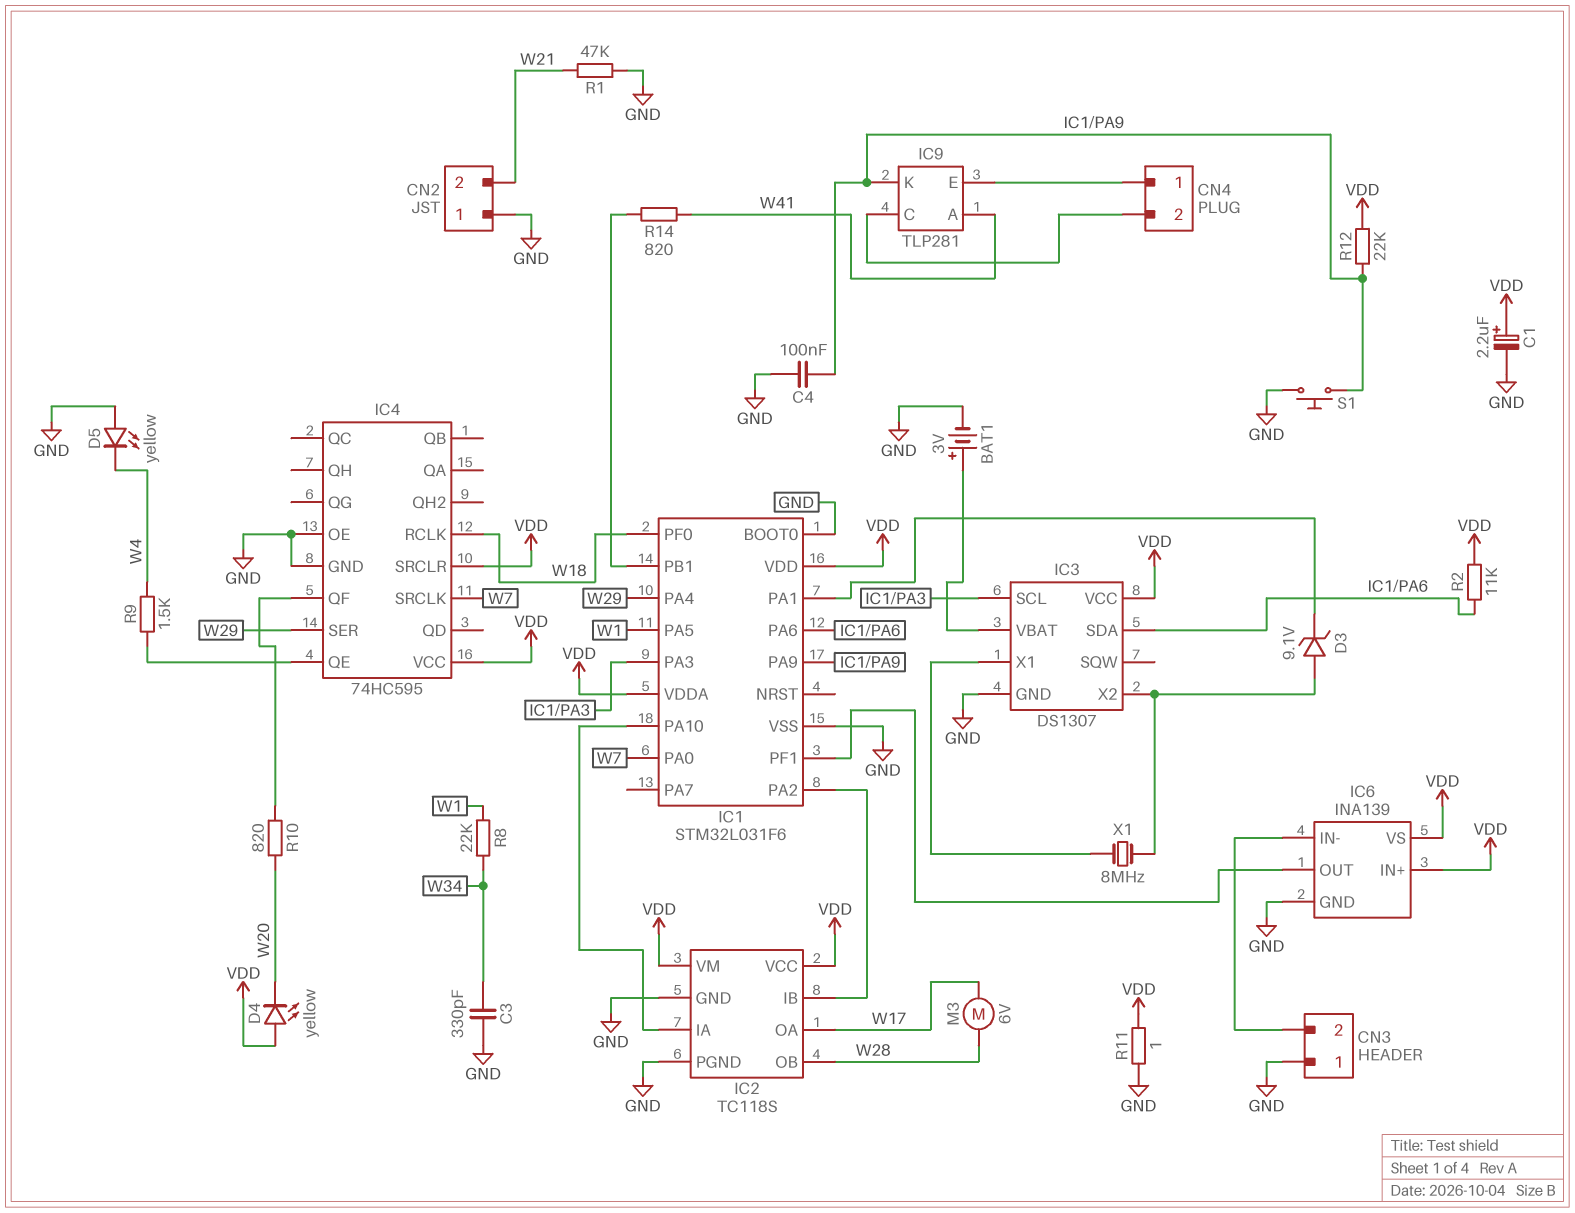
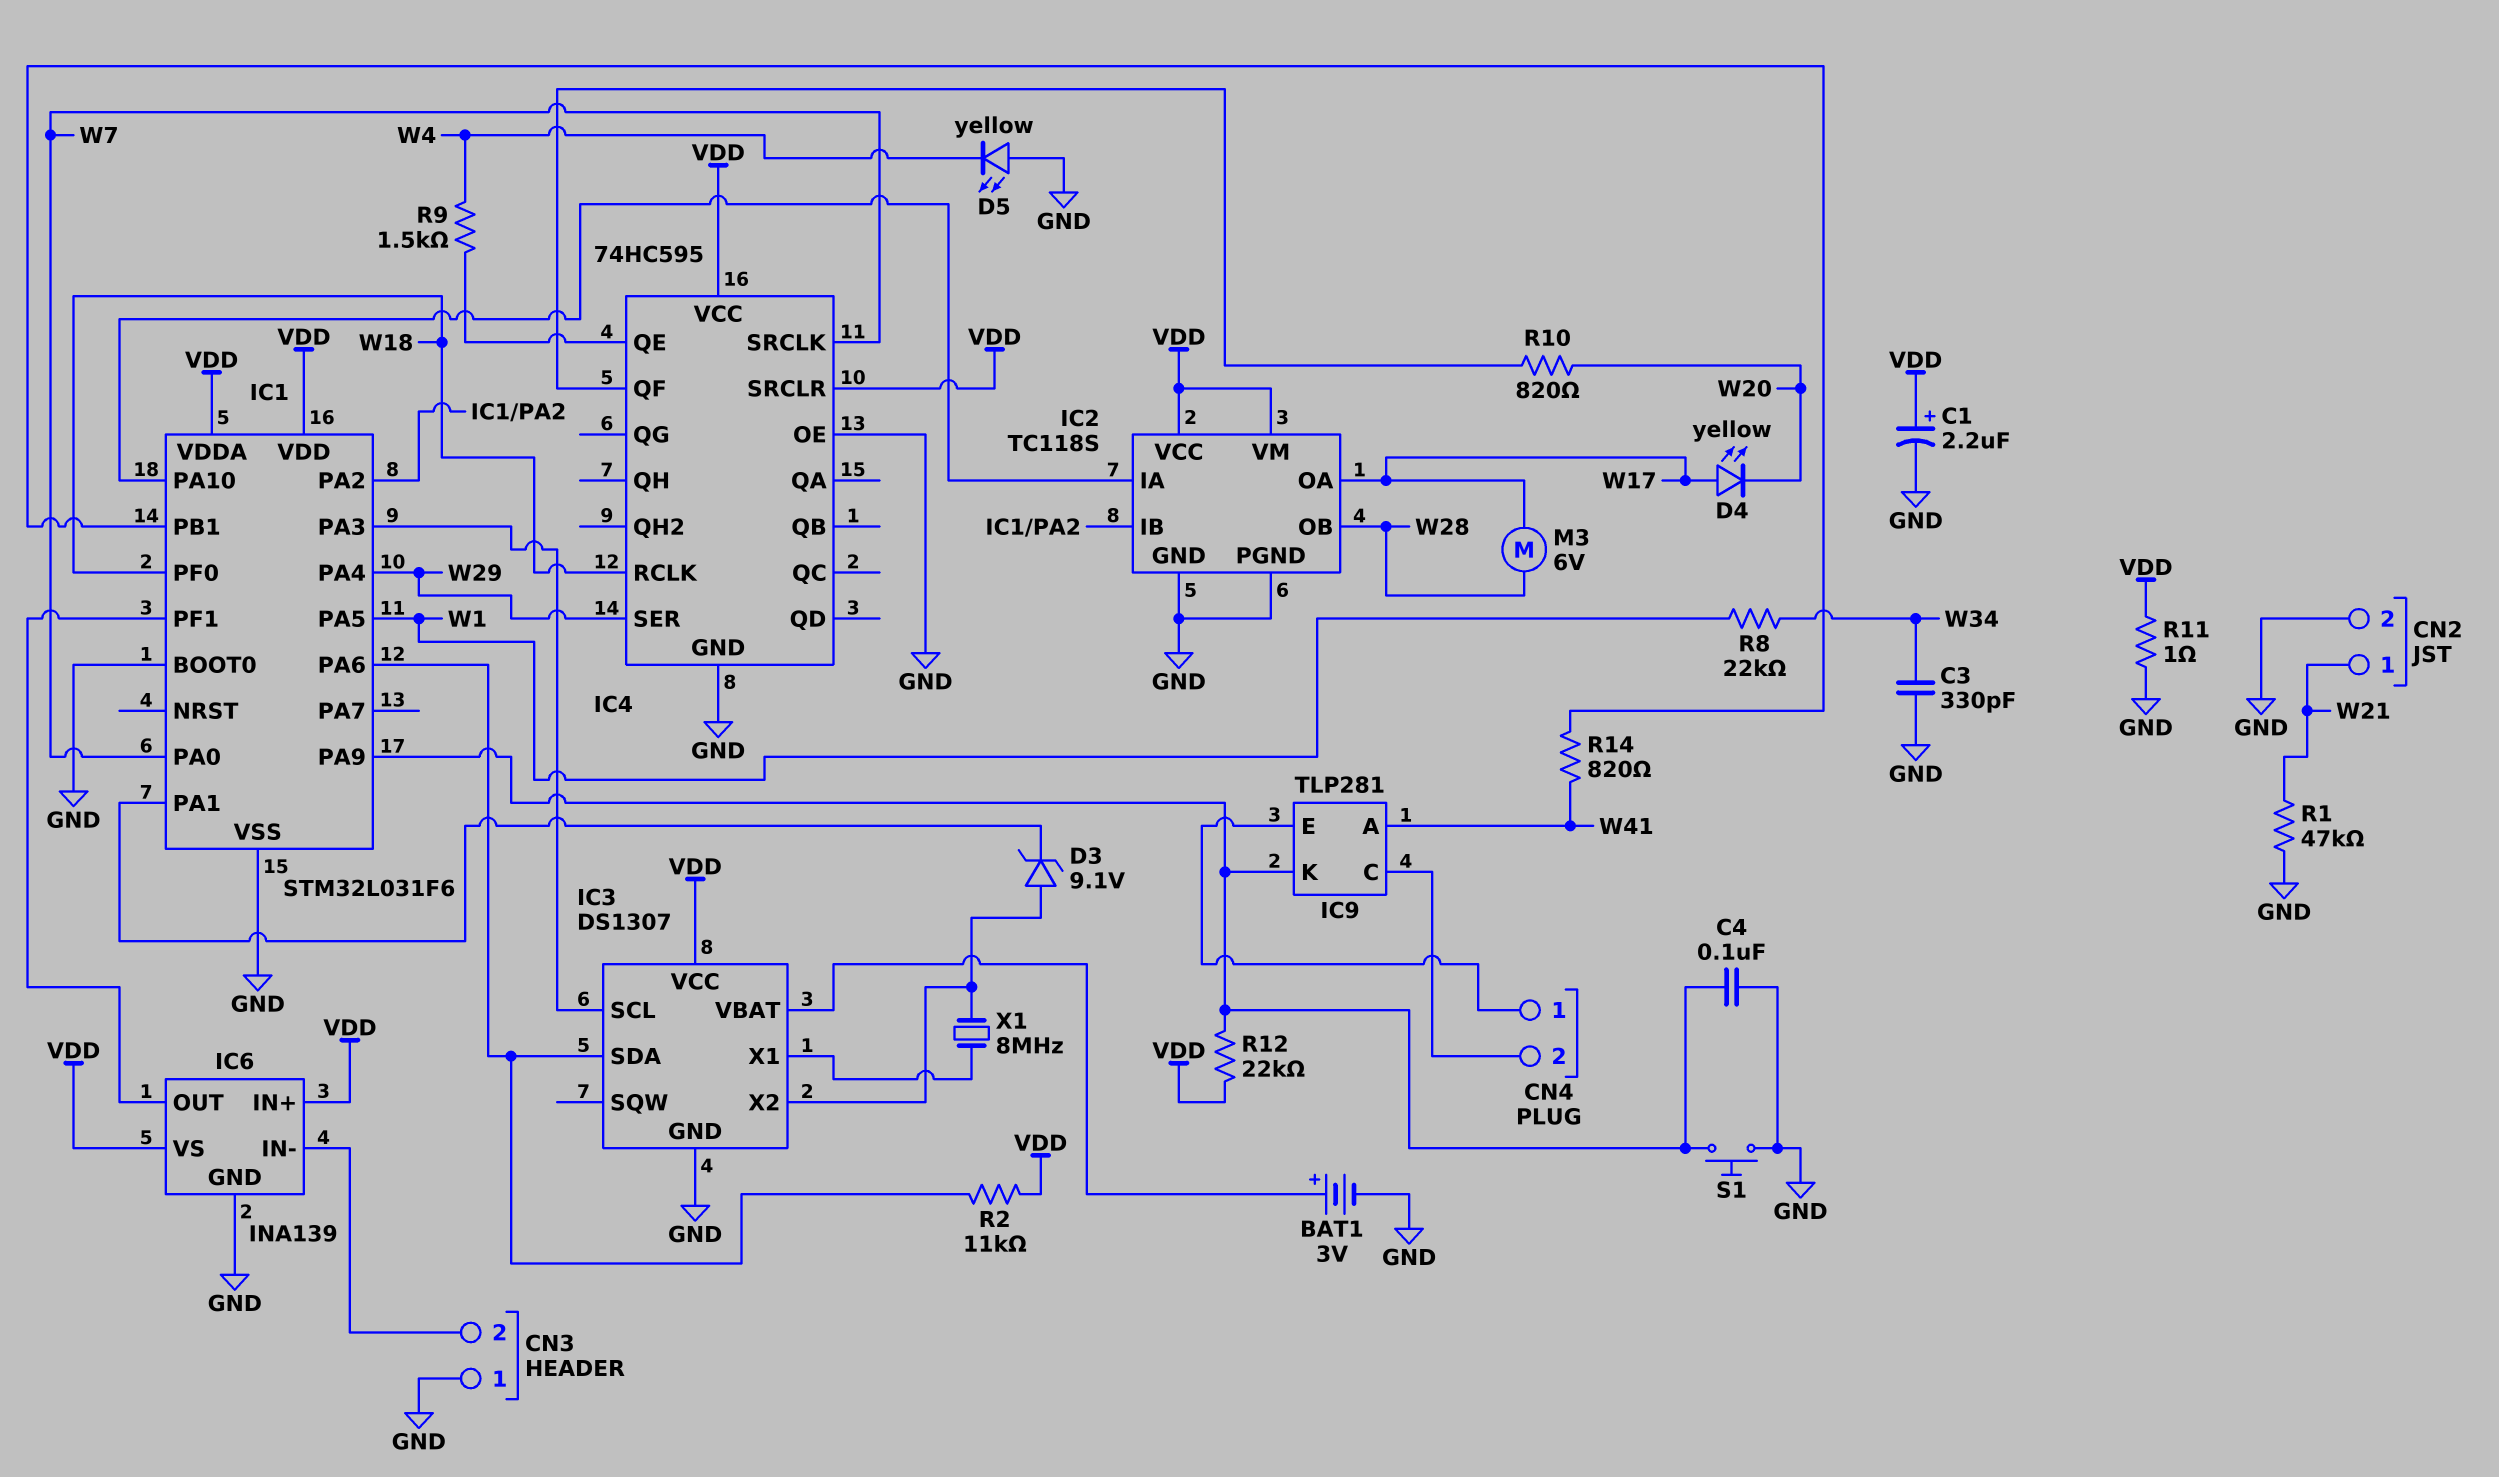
CN2 pin 1: GND -> W21
CN2 pin 2: W21 -> GND
D4: LED yellow (A VDD, K W20) -> LED yellow (A W17, K W20)

